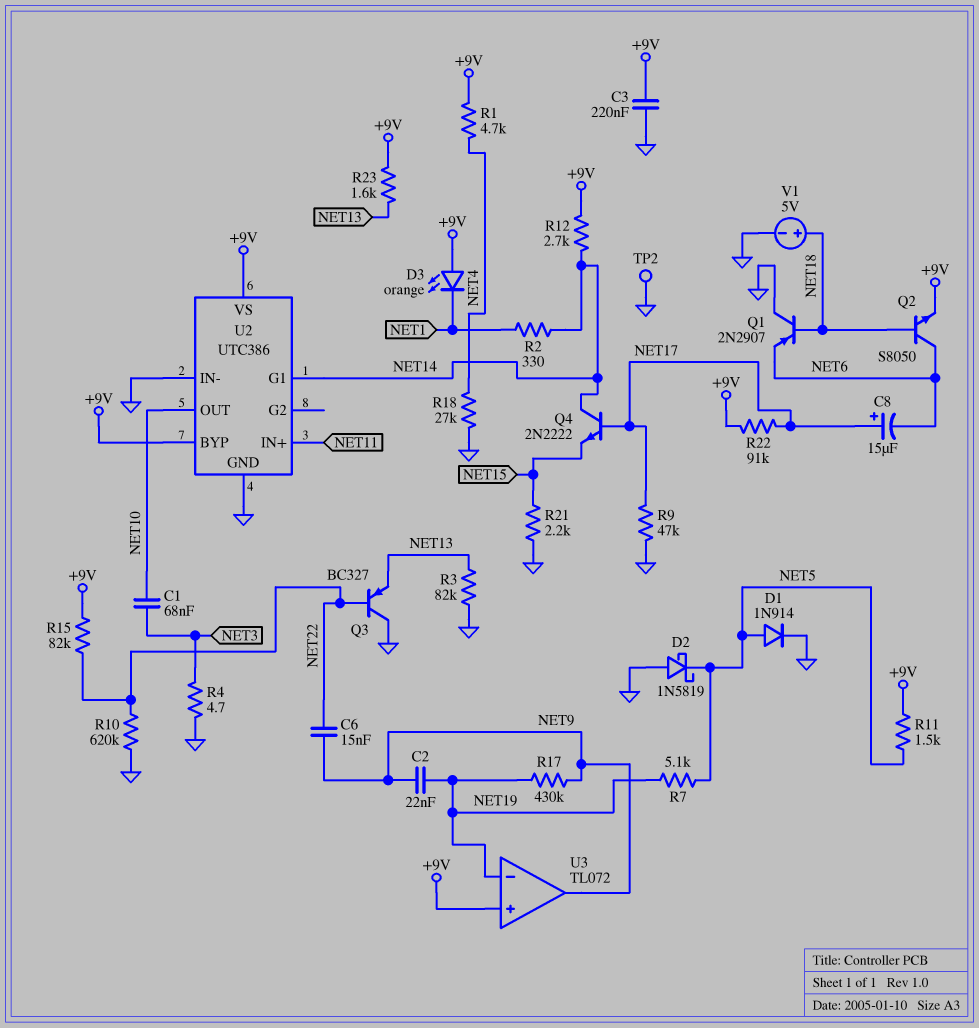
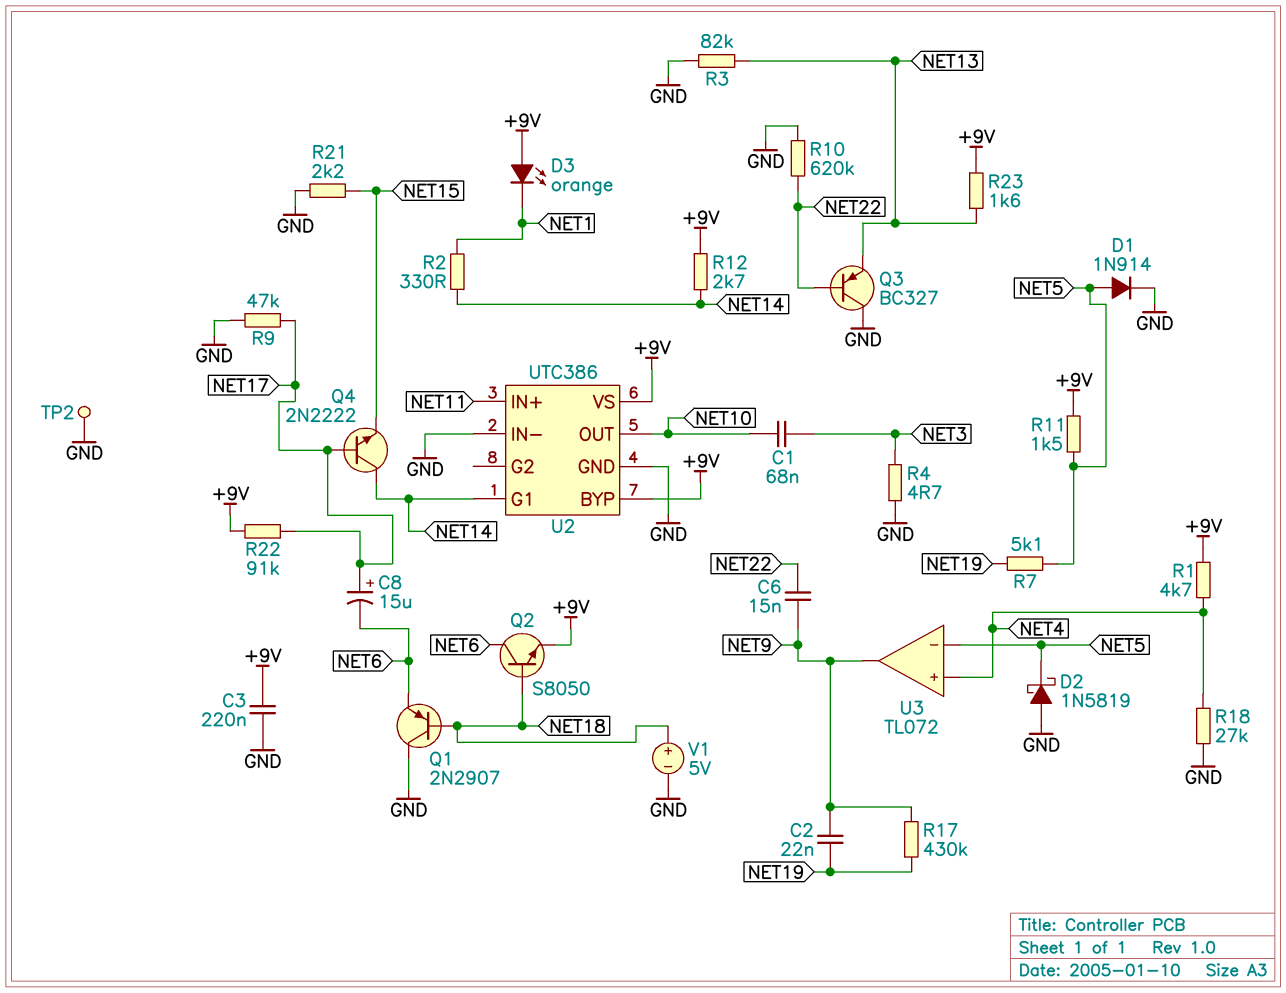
R15: 82k (+9V, NET22) -> none
U3 pin in+: +9V -> NET4
U3 pin in-: NET19 -> NET5

